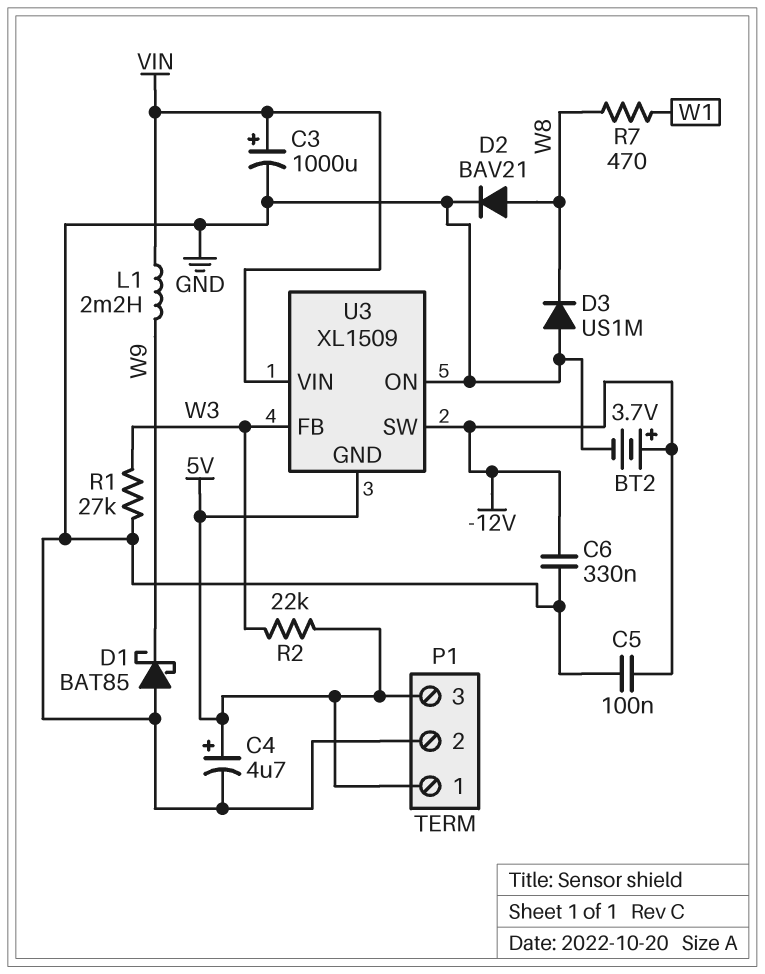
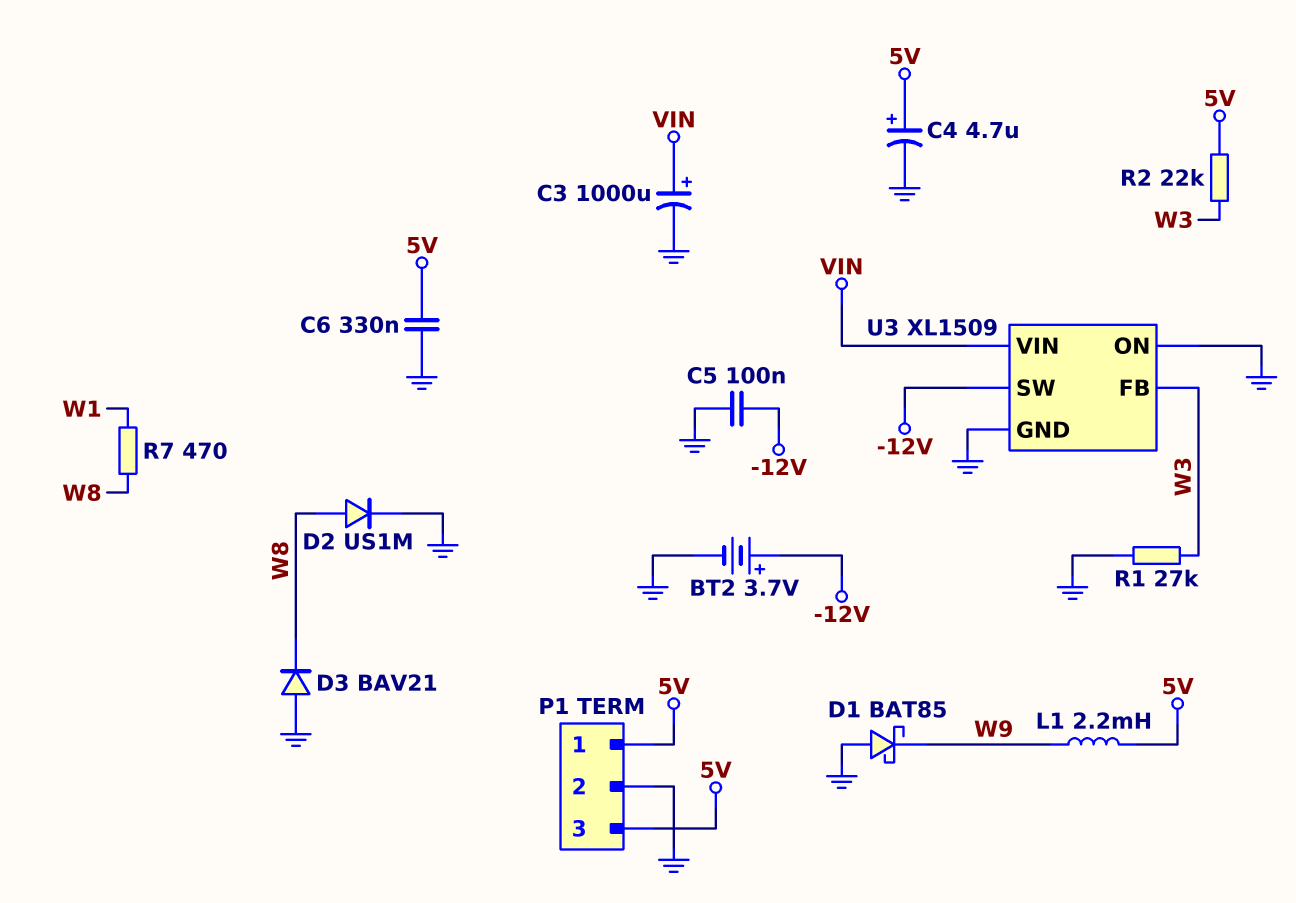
C6: 330nF (-12V, GND) -> 330nF (5V, GND)
D2: diode BAV21 (A W8, K GND) -> diode US1M (A W8, K GND)
D3: diode US1M (A GND, K W8) -> diode BAV21 (A GND, K W8)
L1: 2.2mH (VIN, W9) -> 2.2mH (5V, W9)
U3 pin GND: 5V -> GND

